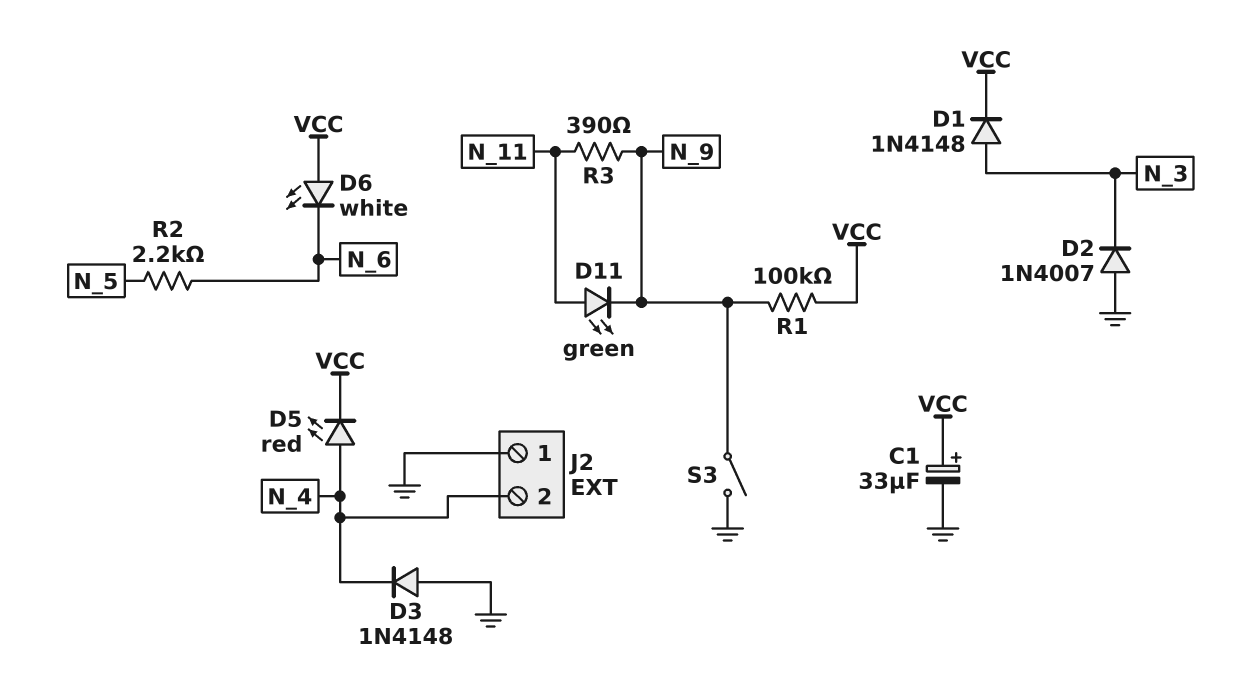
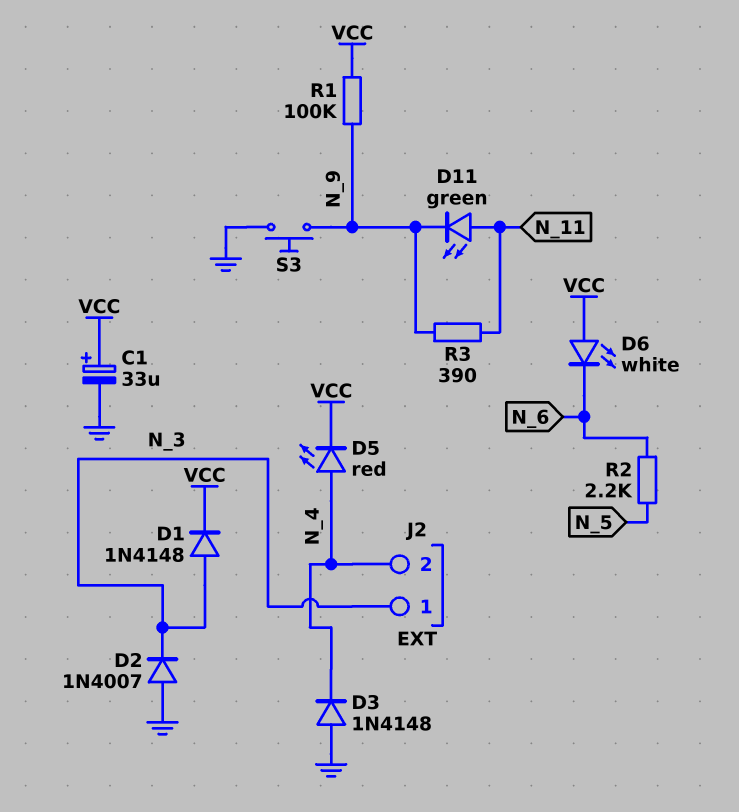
J2 pin 1: GND -> N_3
S3: switch (GND, N_9) -> button (GND, N_9)

